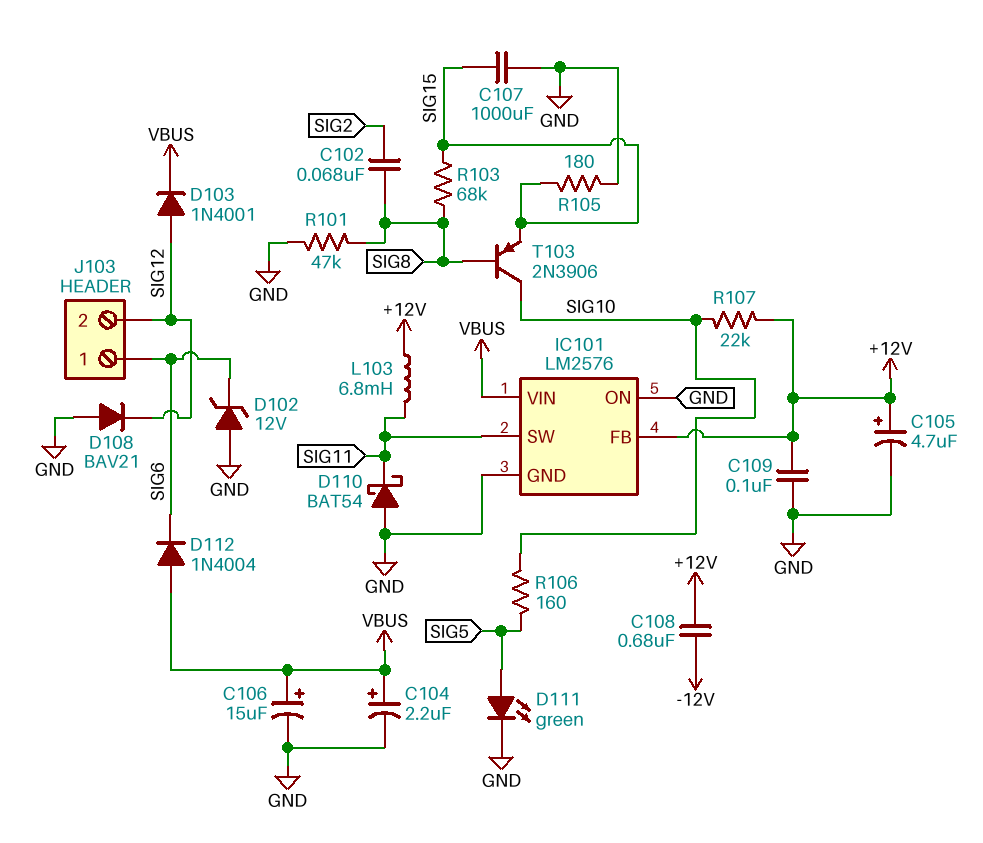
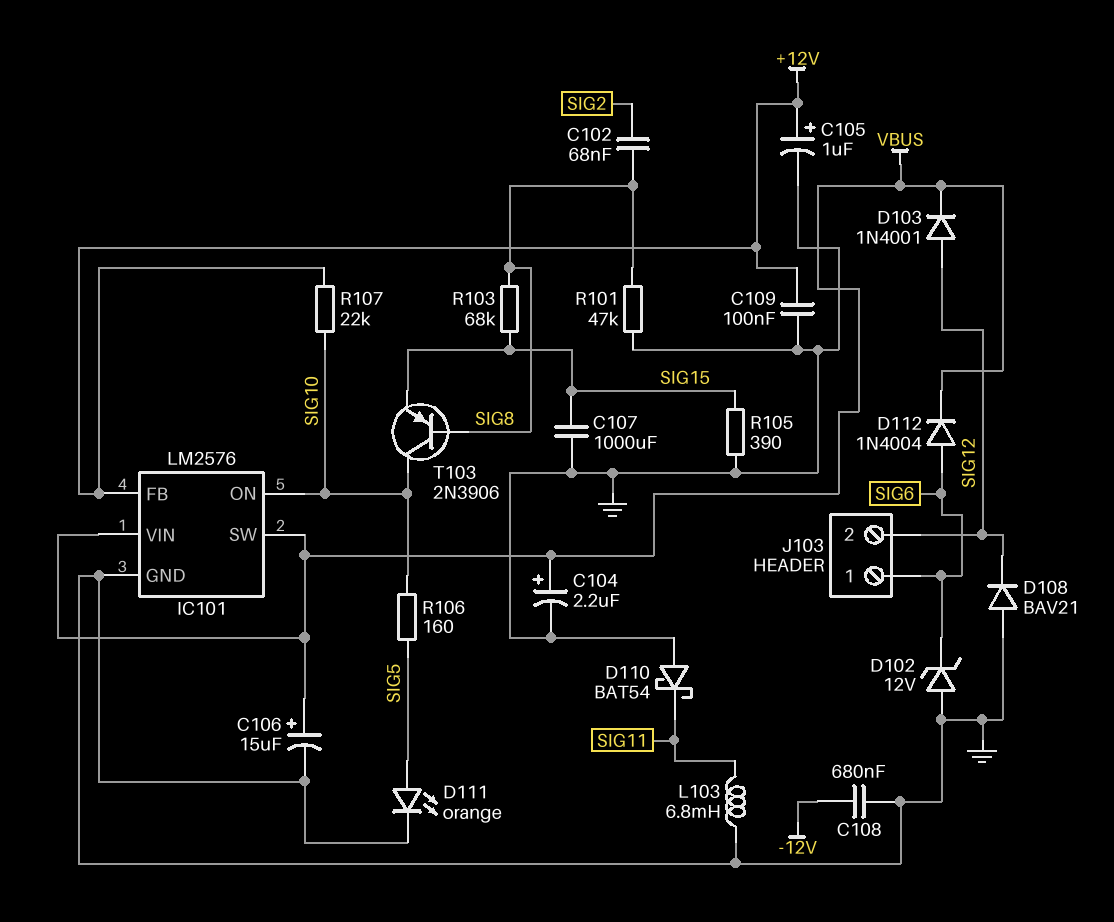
C105: 4.7uF (plus +12V, minus GND) -> 1uF (plus +12V, minus GND)
C108: 680nF (+12V, -12V) -> 680nF (-12V, GND)
D111: LED green (A SIG5, K GND) -> LED orange (A SIG5, K GND)
D112: diode 1N4004 (A VBUS, K SIG6) -> diode 1N4004 (A SIG6, K VBUS)
IC101 pin ON: GND -> SIG10
IC101 pin SW: SIG11 -> VBUS
L103: 6.8mH (+12V, SIG11) -> 6.8mH (GND, SIG11)
R105: 180 (GND, SIG15) -> 390 (GND, SIG15)

